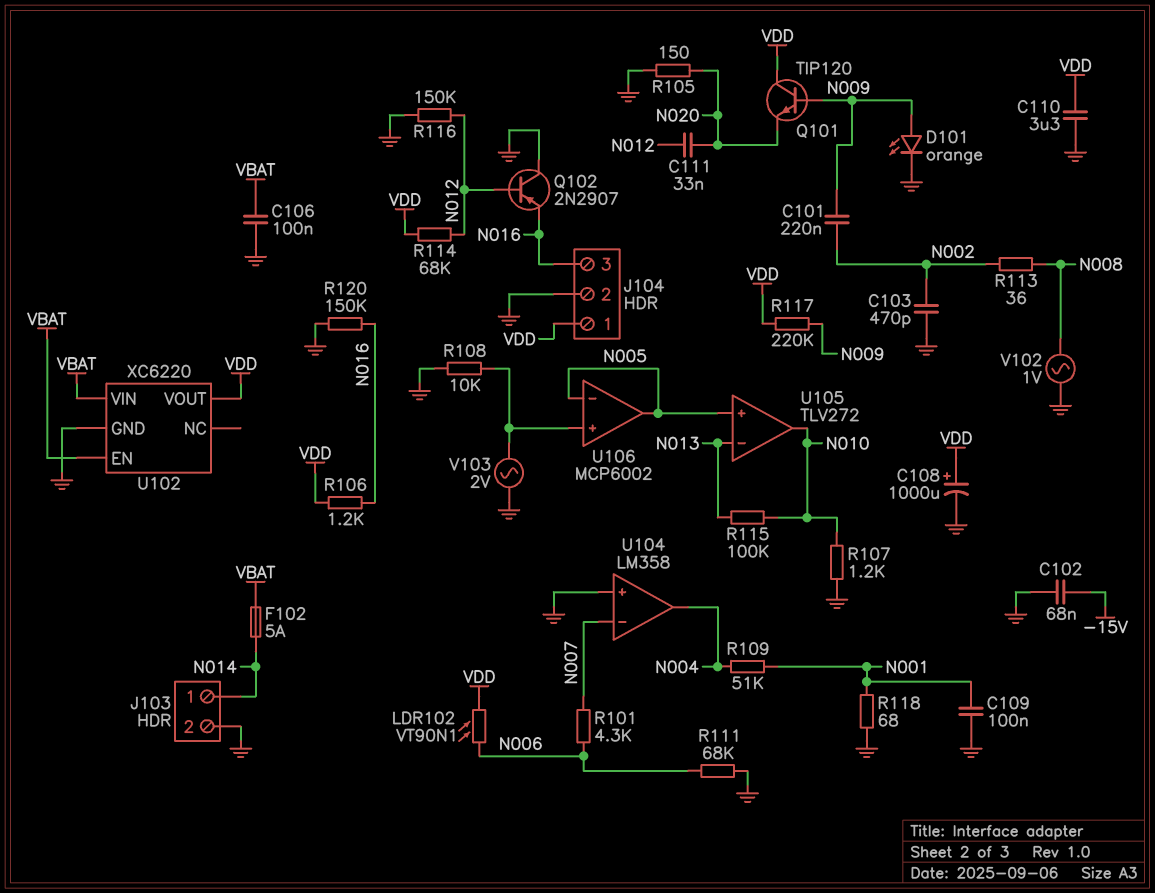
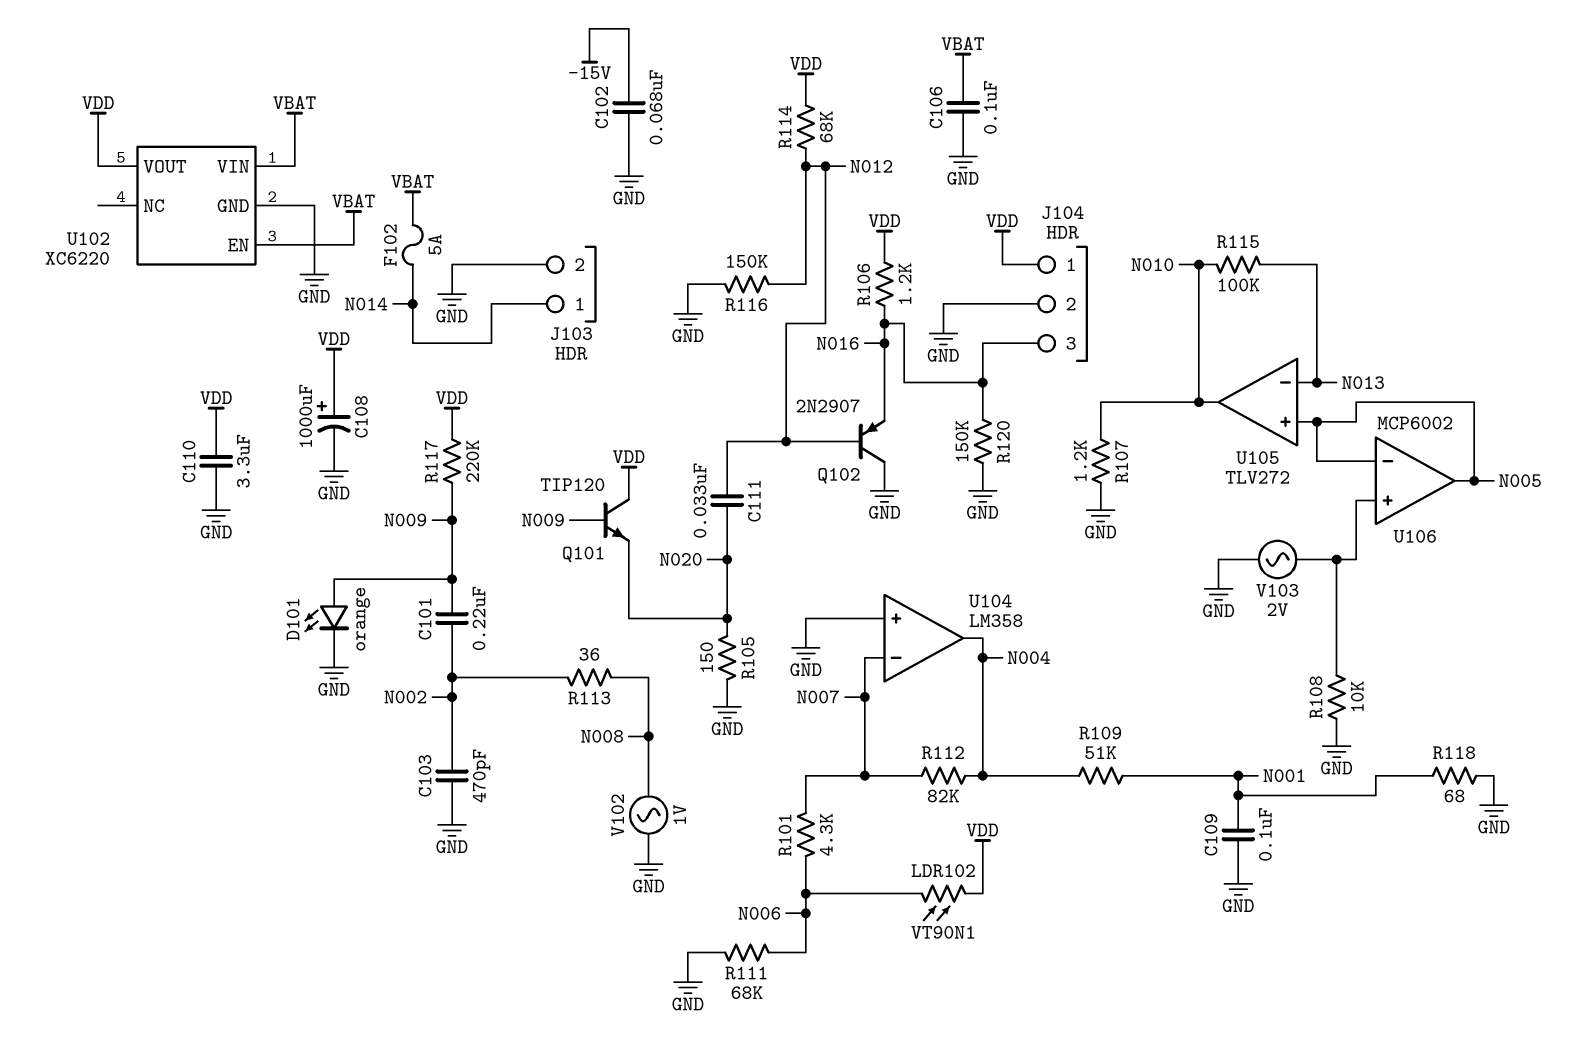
R112: none -> 82k (N004, N007)

